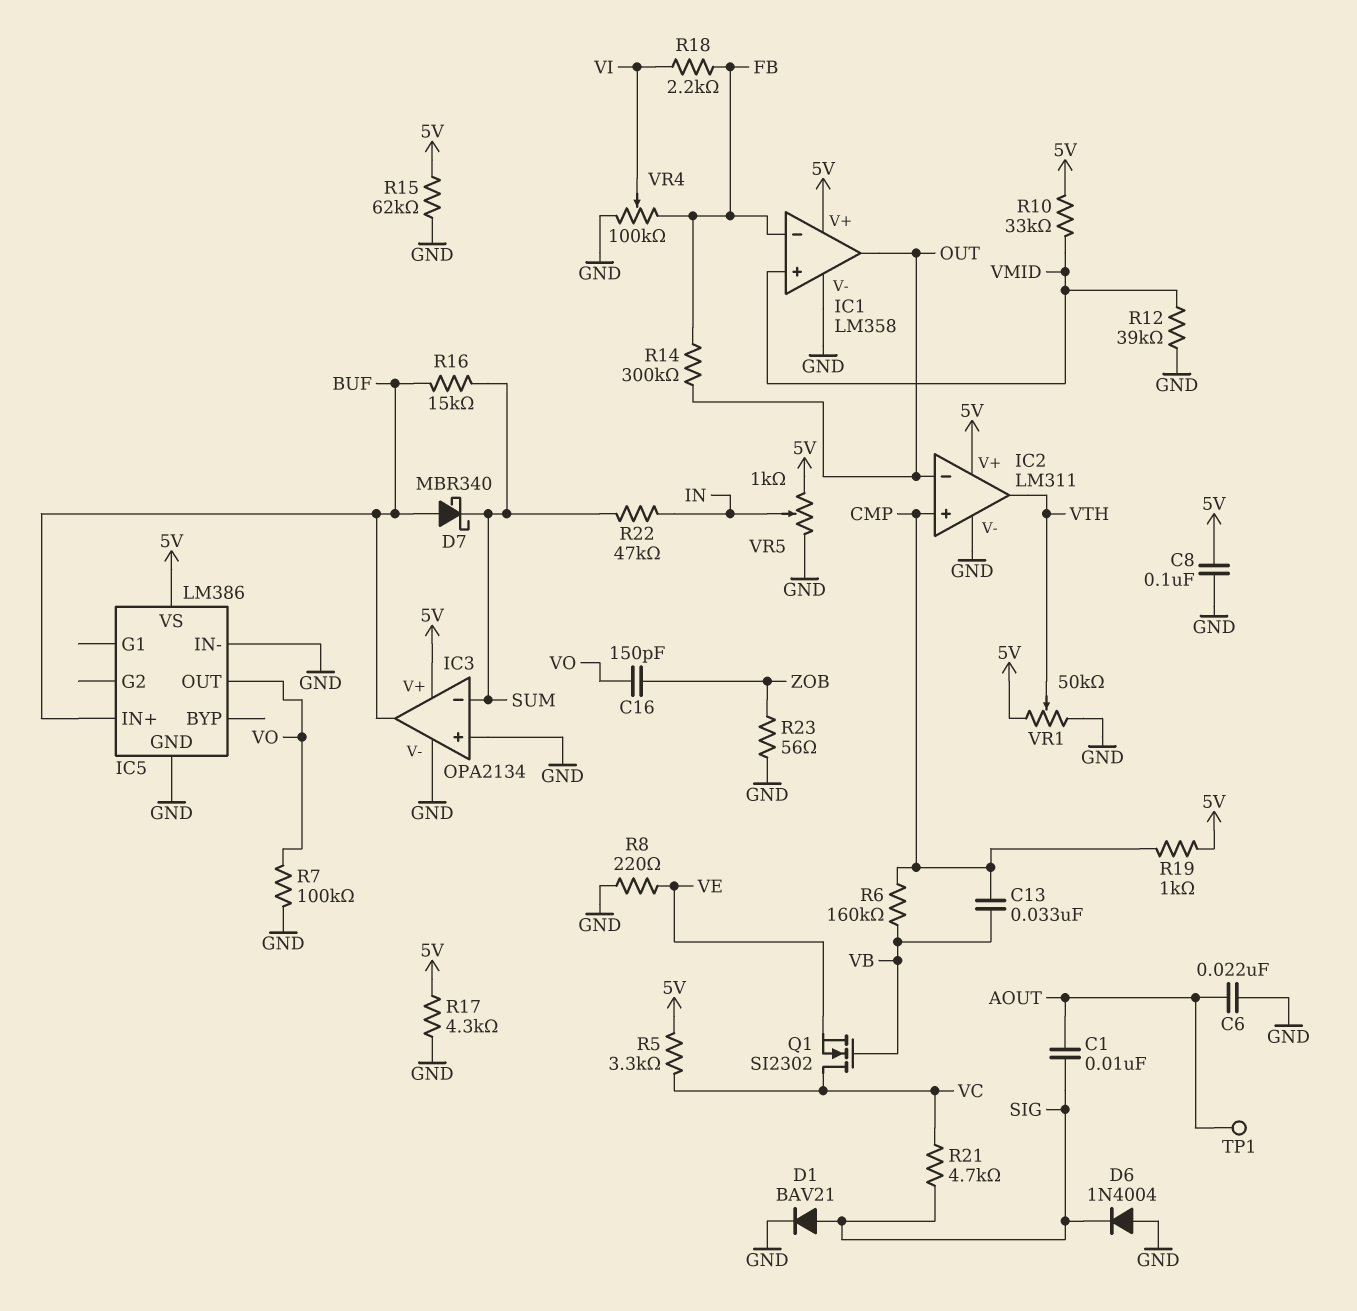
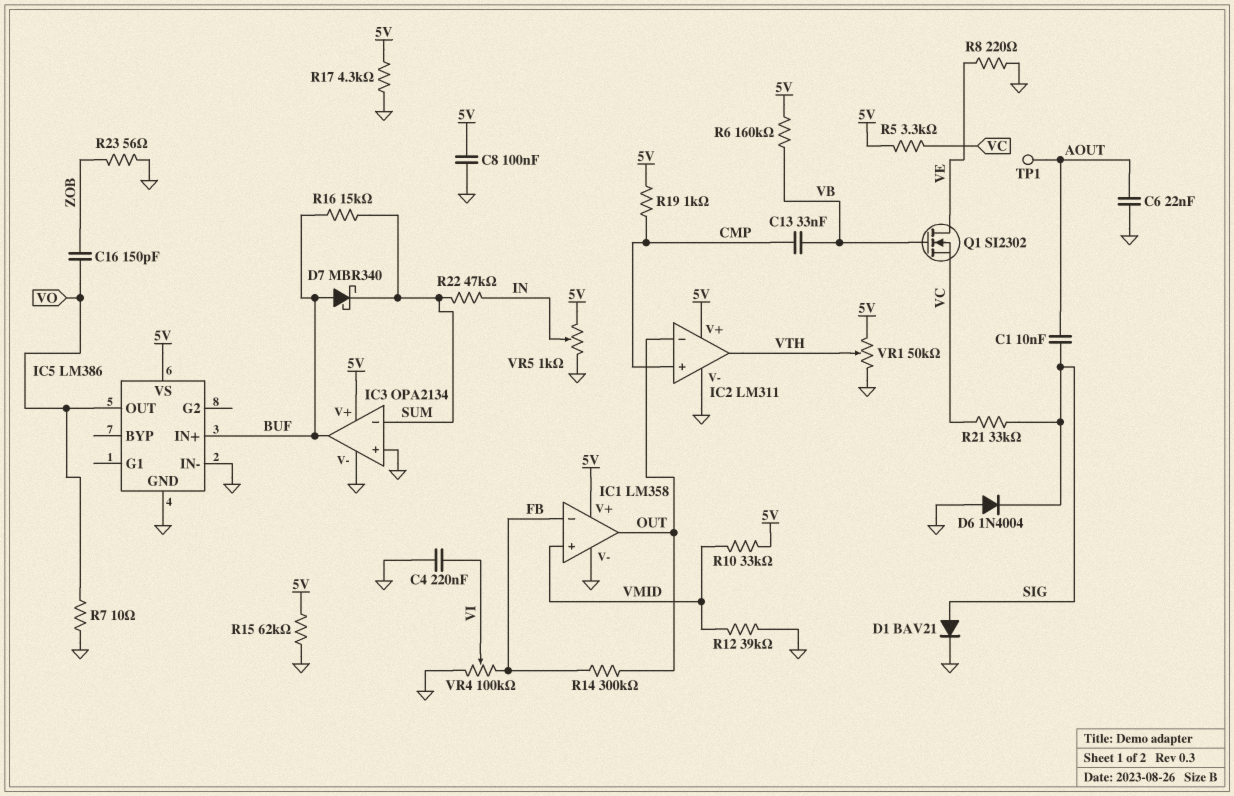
C4: none -> 220nF (GND, VI)
Q1: NMOS SI2302 (G VB, D VC, S VE) -> NMOS SI2302 (G VB, D VE, S VC)
R6: 160k (CMP, VB) -> 160k (5V, VB)
R7: 100k (GND, VO) -> 10 (GND, VO)
R18: 2.2k (FB, VI) -> none
R21: 4.7k (SIG, VC) -> 33k (SIG, VC)

